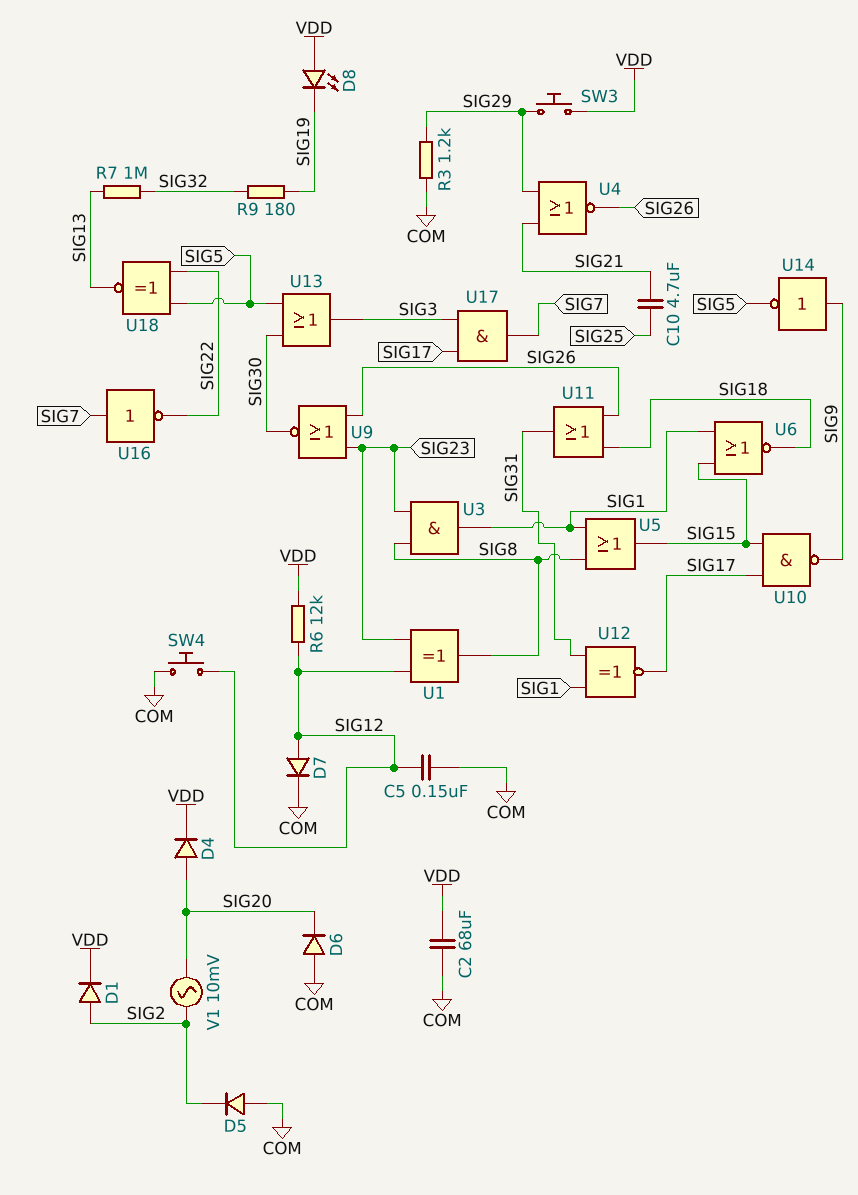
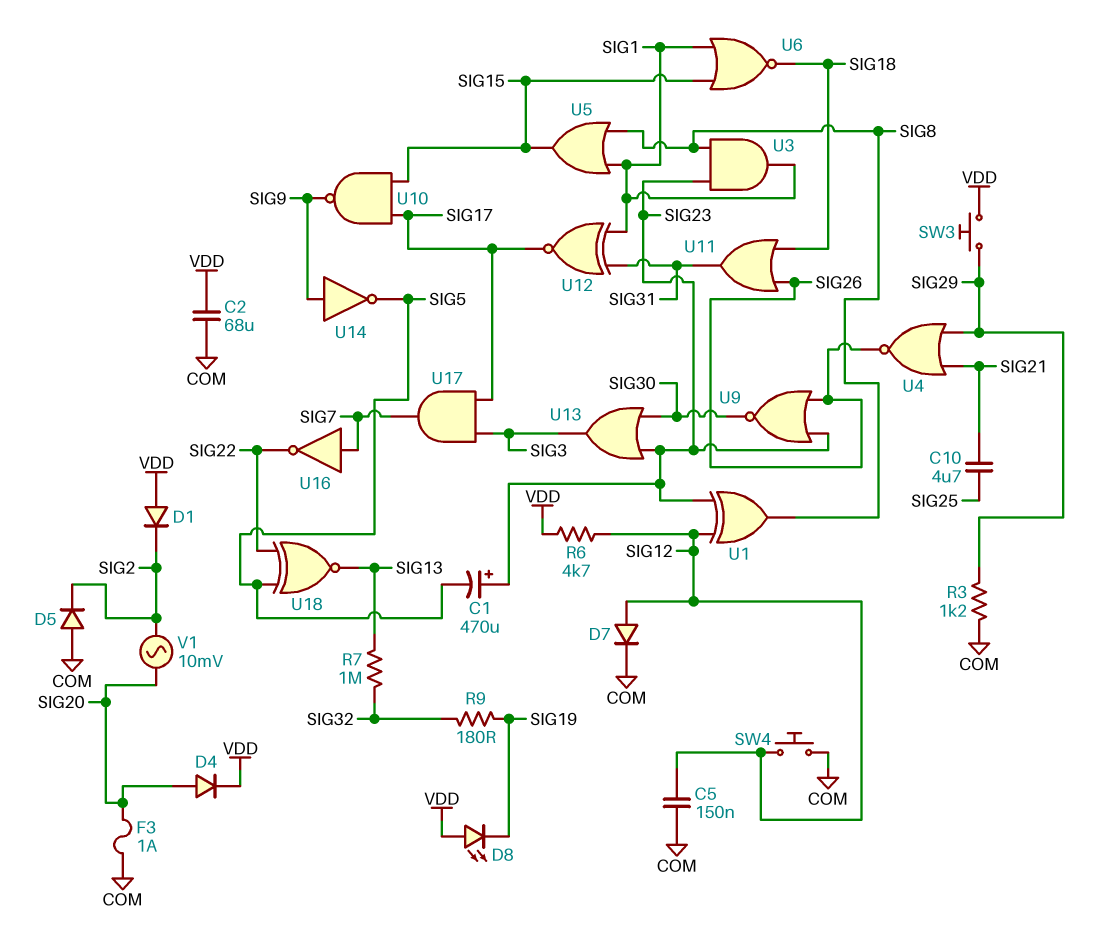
C1: none -> 470uF (plus SIG23, minus SIG5)
D1: diode (A SIG2, K VDD) -> diode (A VDD, K SIG2)
D6: diode (A COM, K SIG20) -> none
F3: none -> 1A (COM, SIG20)
R6: 12k (SIG12, VDD) -> 4.7k (SIG12, VDD)
U13: OR (in SIG5, in SIG30, out SIG3) -> OR (in SIG23, in SIG30, out SIG3)

